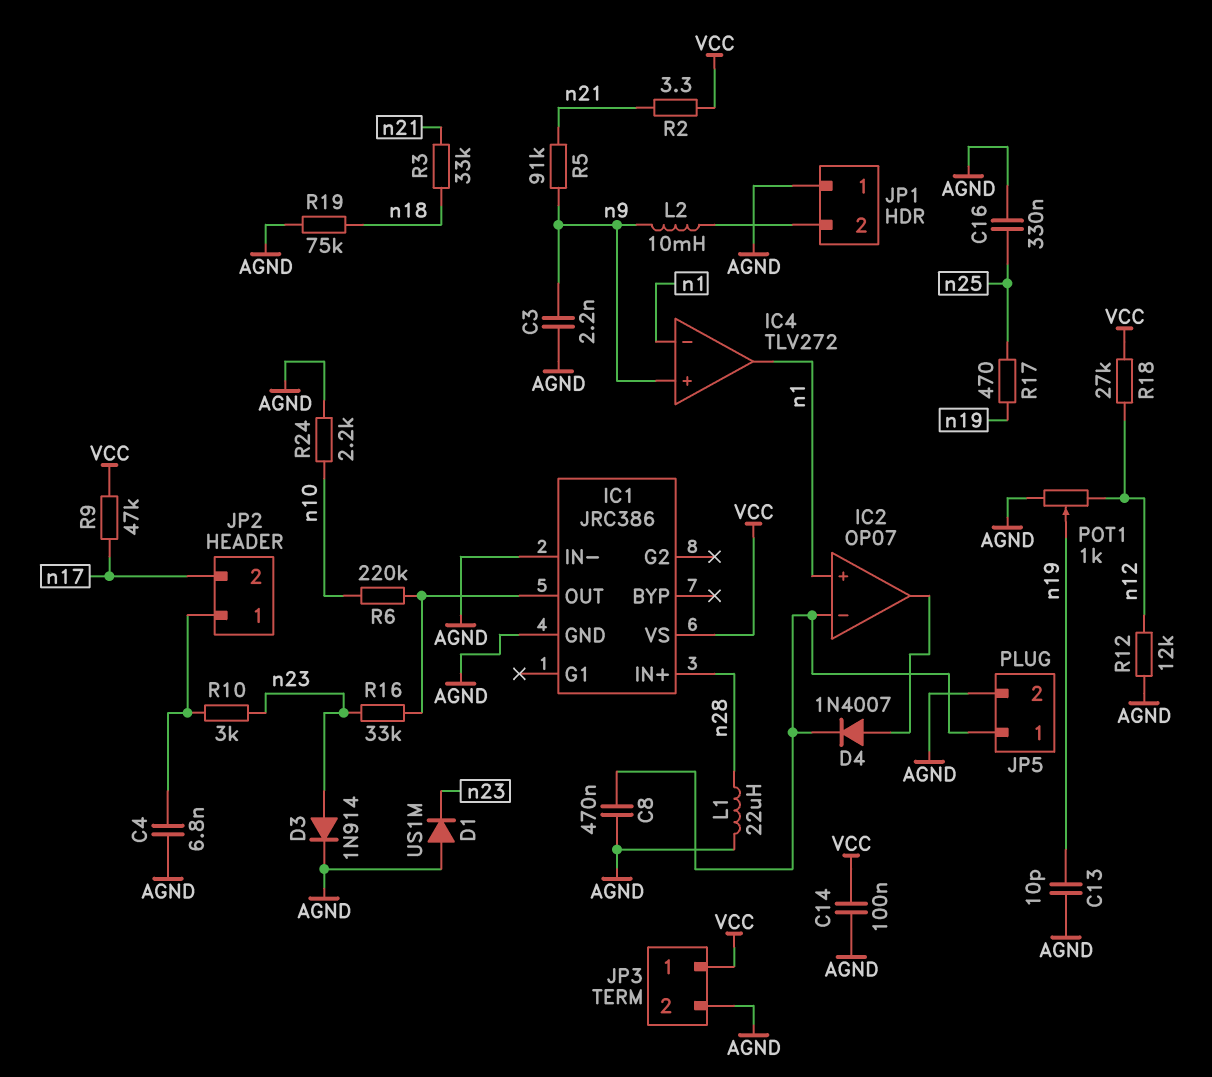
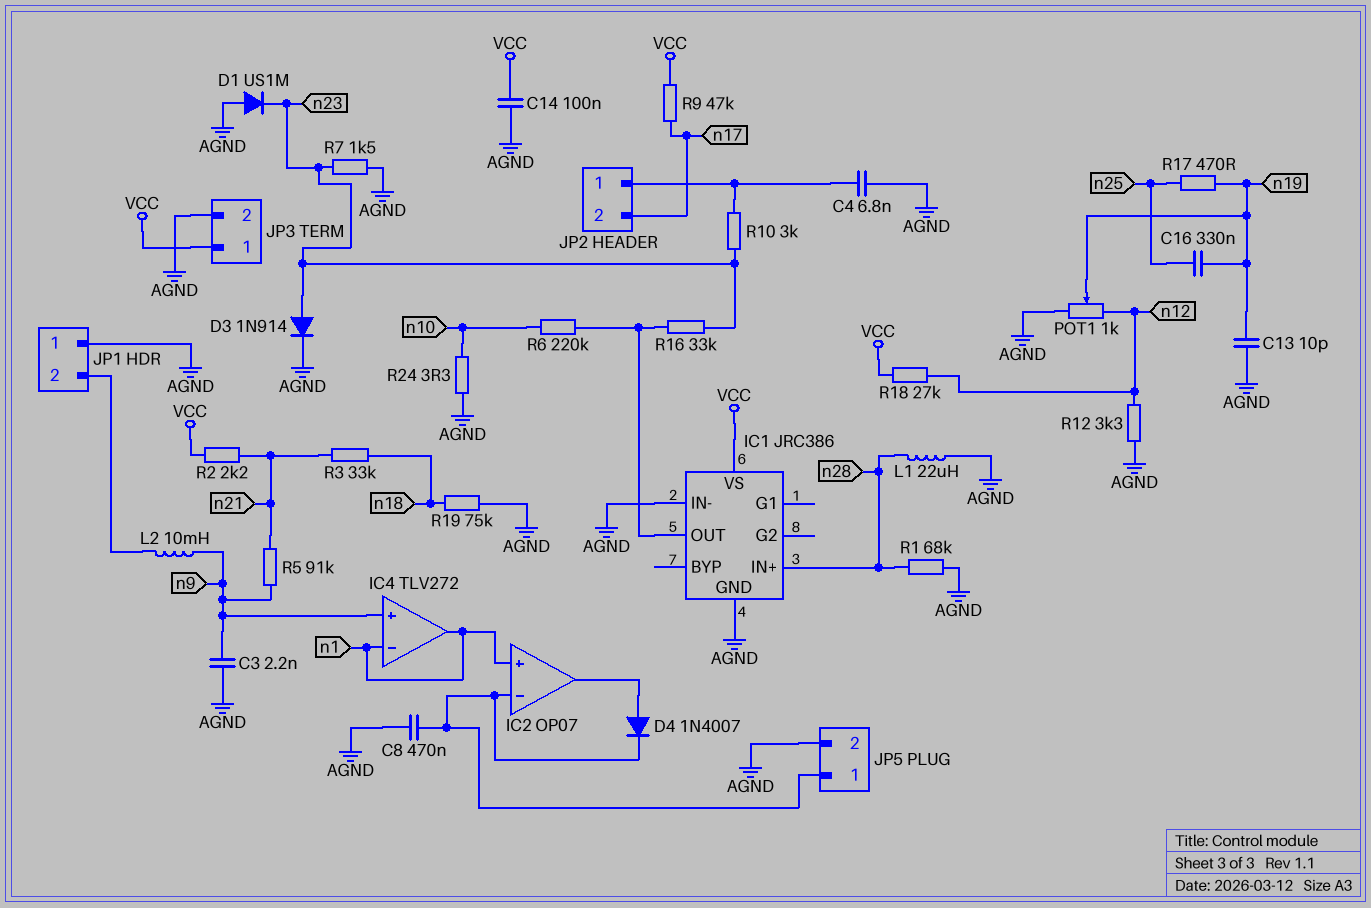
C16: 330nF (AGND, n25) -> 330nF (n19, n25)
R1: none -> 68k (AGND, n28)
R2: 3.3 (VCC, n21) -> 2.2k (VCC, n21)
R7: none -> 1.5k (AGND, n23)
R12: 12k (AGND, n12) -> 3.3k (AGND, n12)
R24: 2.2k (AGND, n10) -> 3.3 (AGND, n10)

